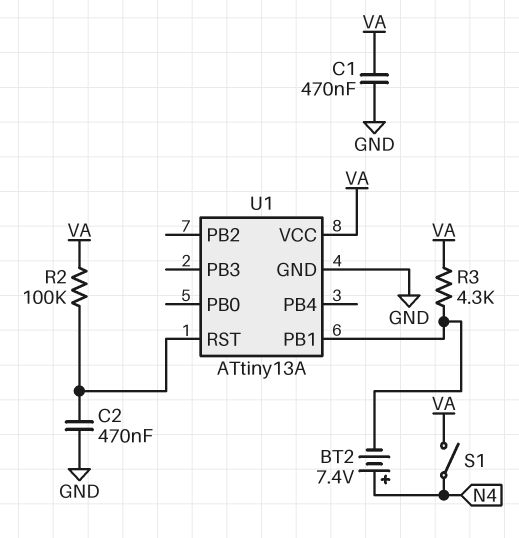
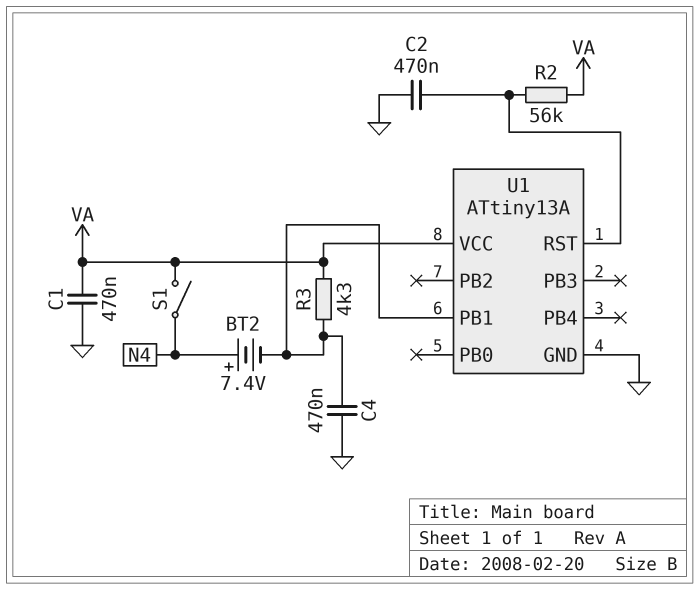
C4: none -> 470nF (GND, U1/PB1)
R2: 100k (U1/RST, VA) -> 56k (U1/RST, VA)

